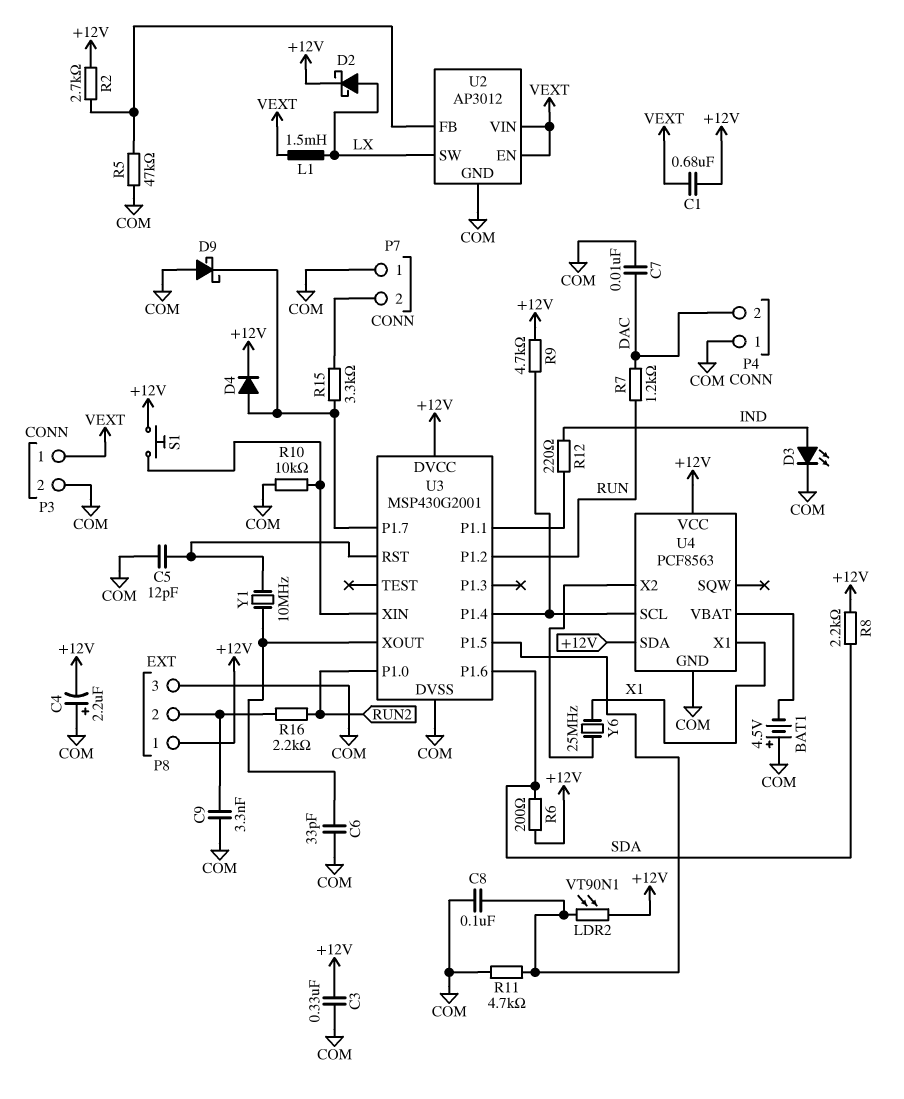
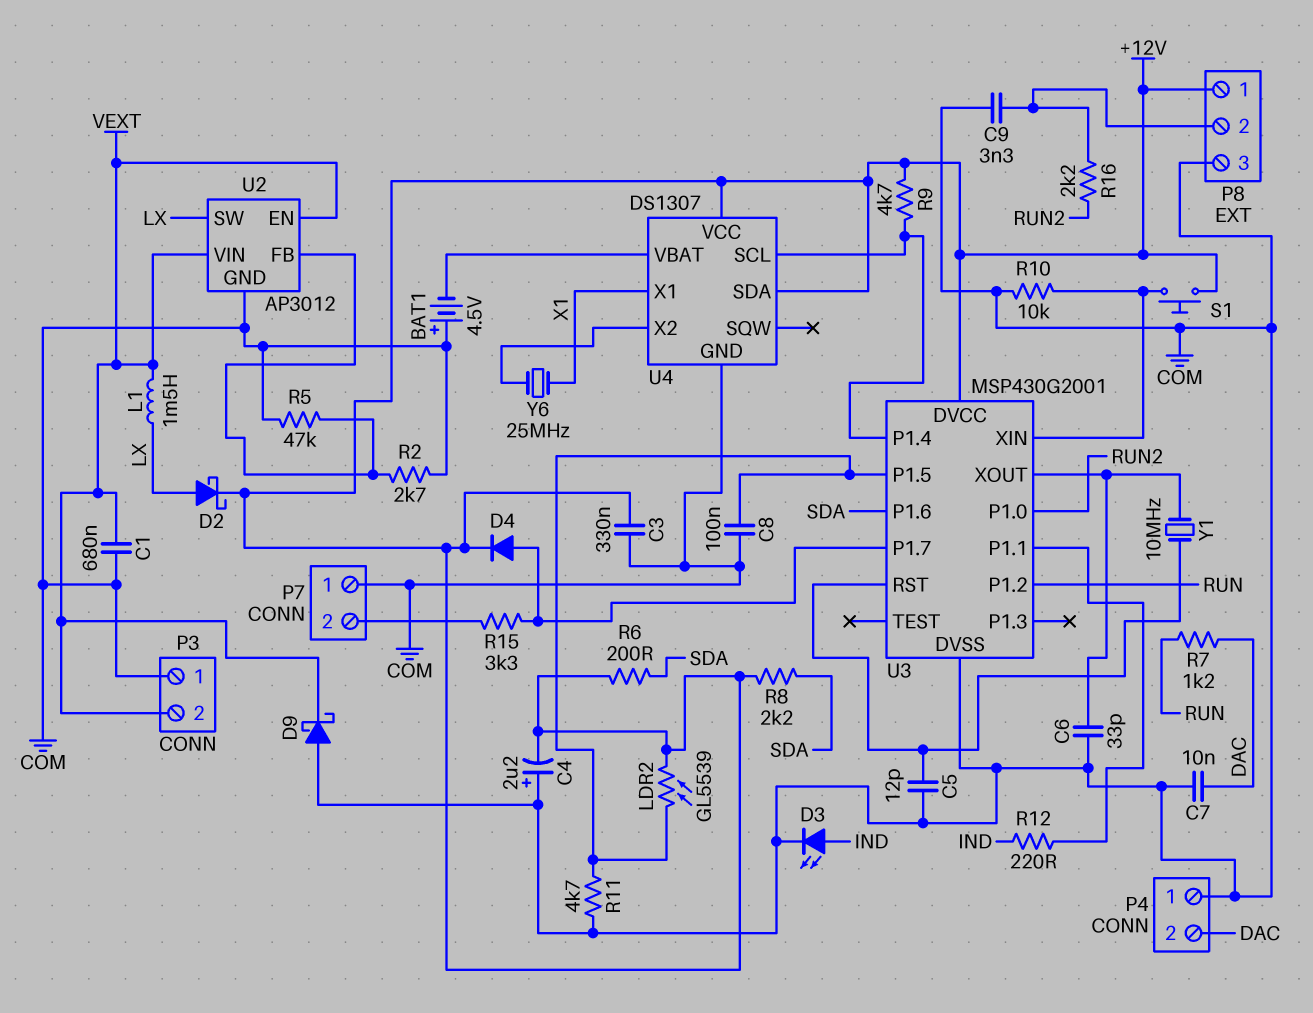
C1: 680nF (+12V, VEXT) -> 680nF (COM, VEXT)
D9: schottky (A COM, K U3/P1.7) -> schottky (A COM, K VEXT)
LDR2: VT90N1 (+12V, U3/P1.5) -> GL5539 (+12V, U3/P1.5)
P3 pin 1: VEXT -> COM
P3 pin 2: COM -> VEXT
R2: 2.7k (+12V, U2/FB) -> 2.7k (COM, U2/FB)
U4: PCF8563 -> DS1307

